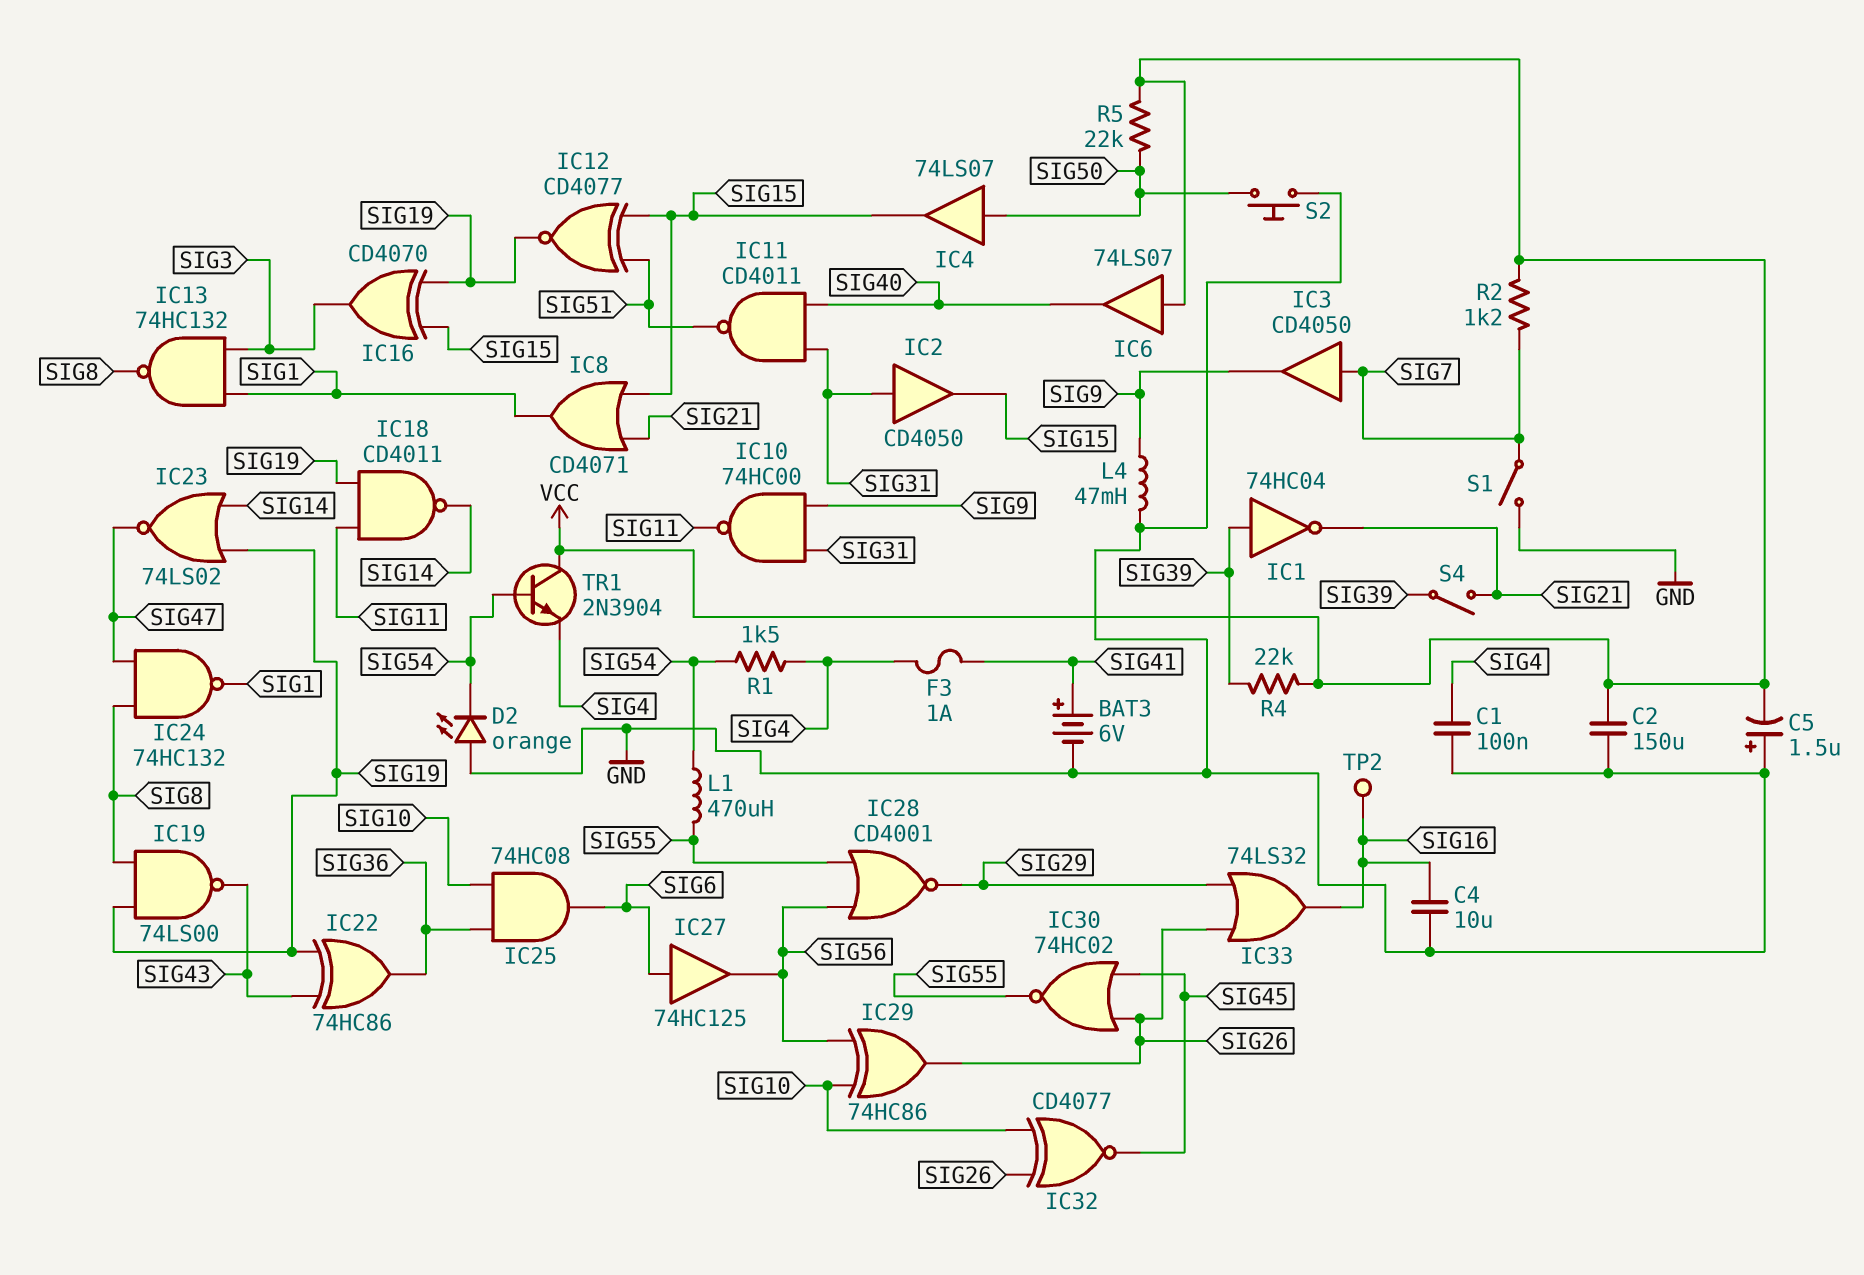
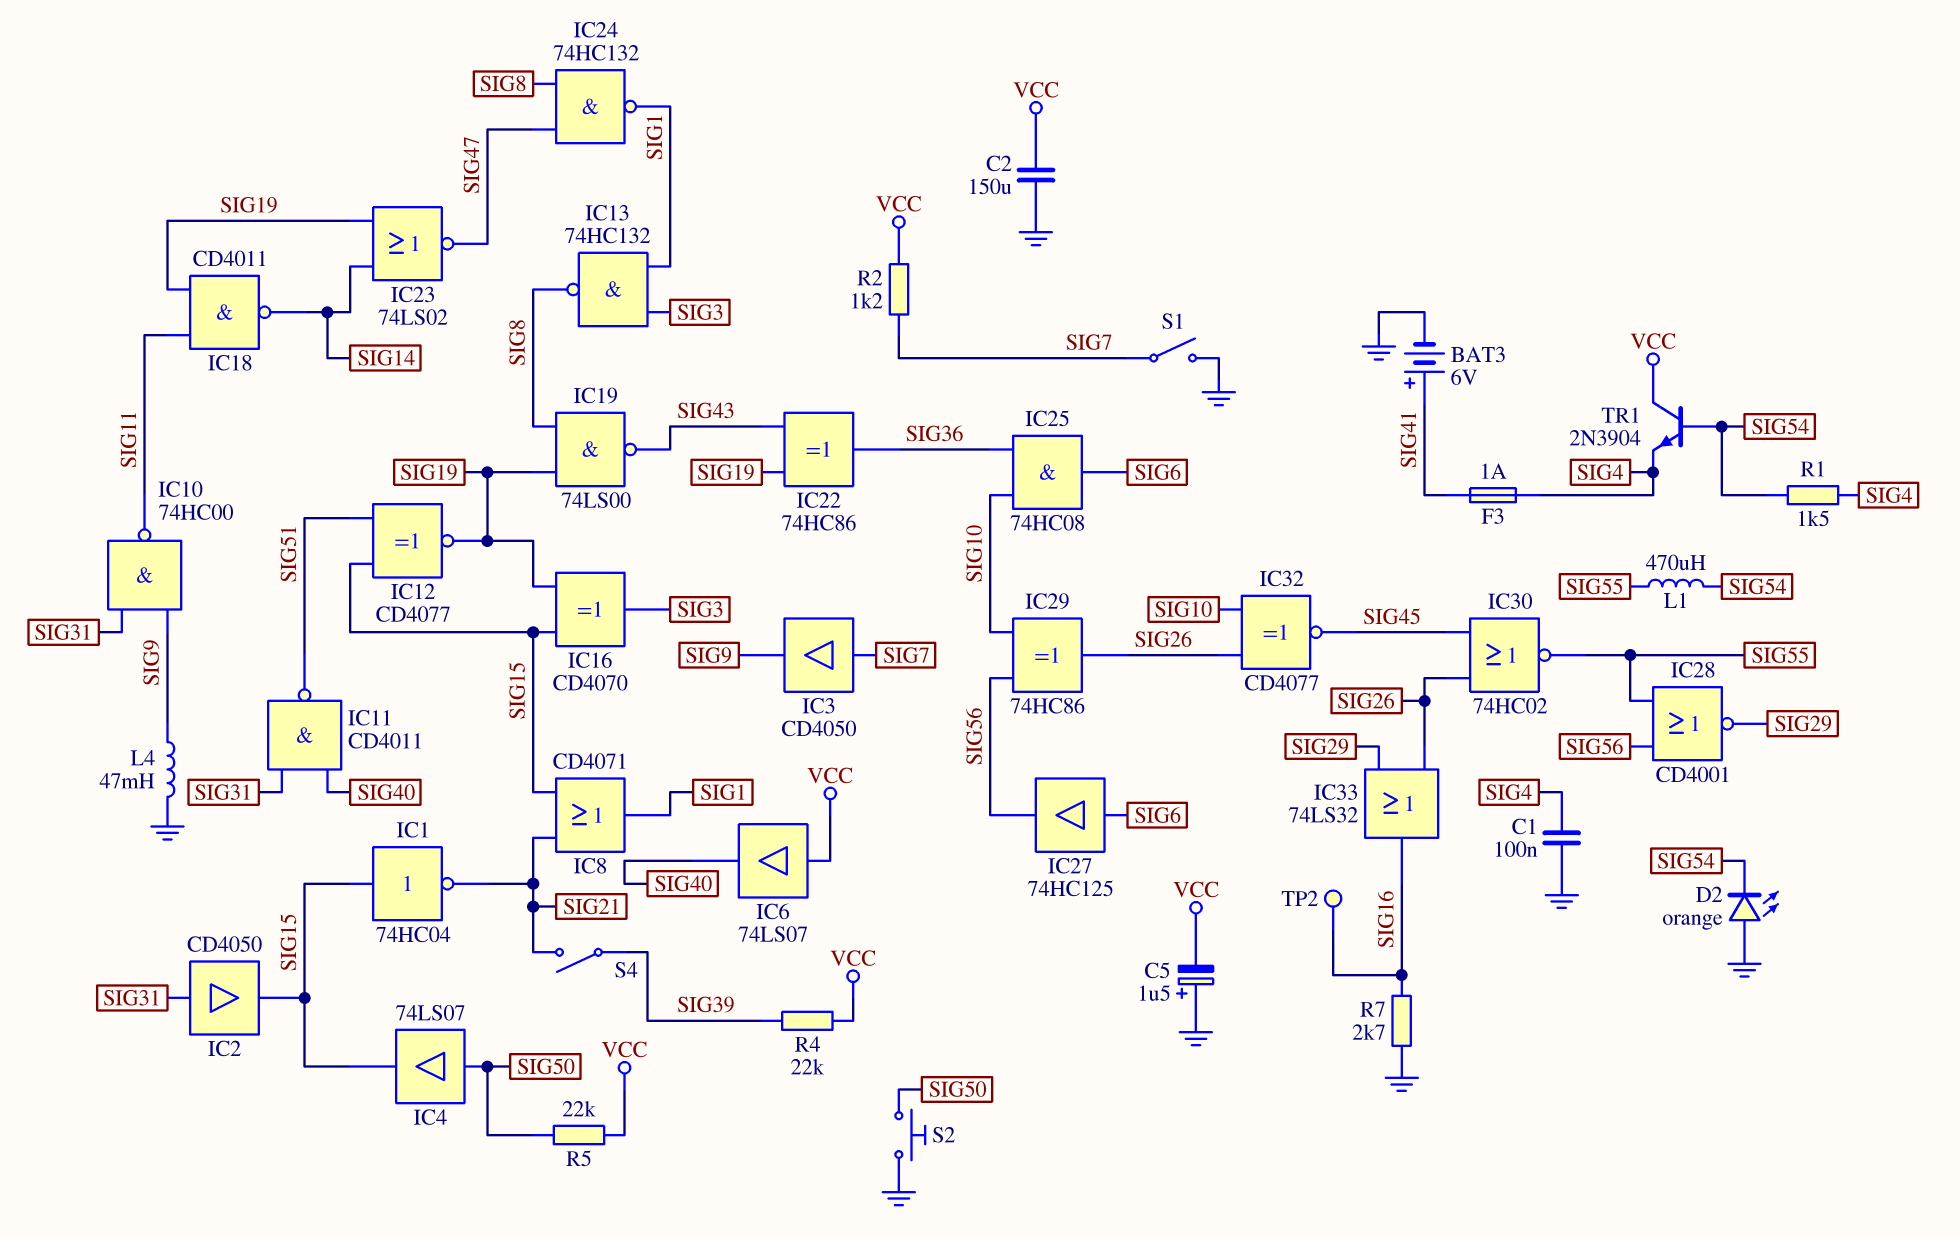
C4: 10uF (GND, SIG16) -> none
IC1: NOT 74HC04 (in SIG39, out SIG21) -> NOT 74HC04 (in SIG15, out SIG21)
R7: none -> 2.7k (GND, SIG16)

